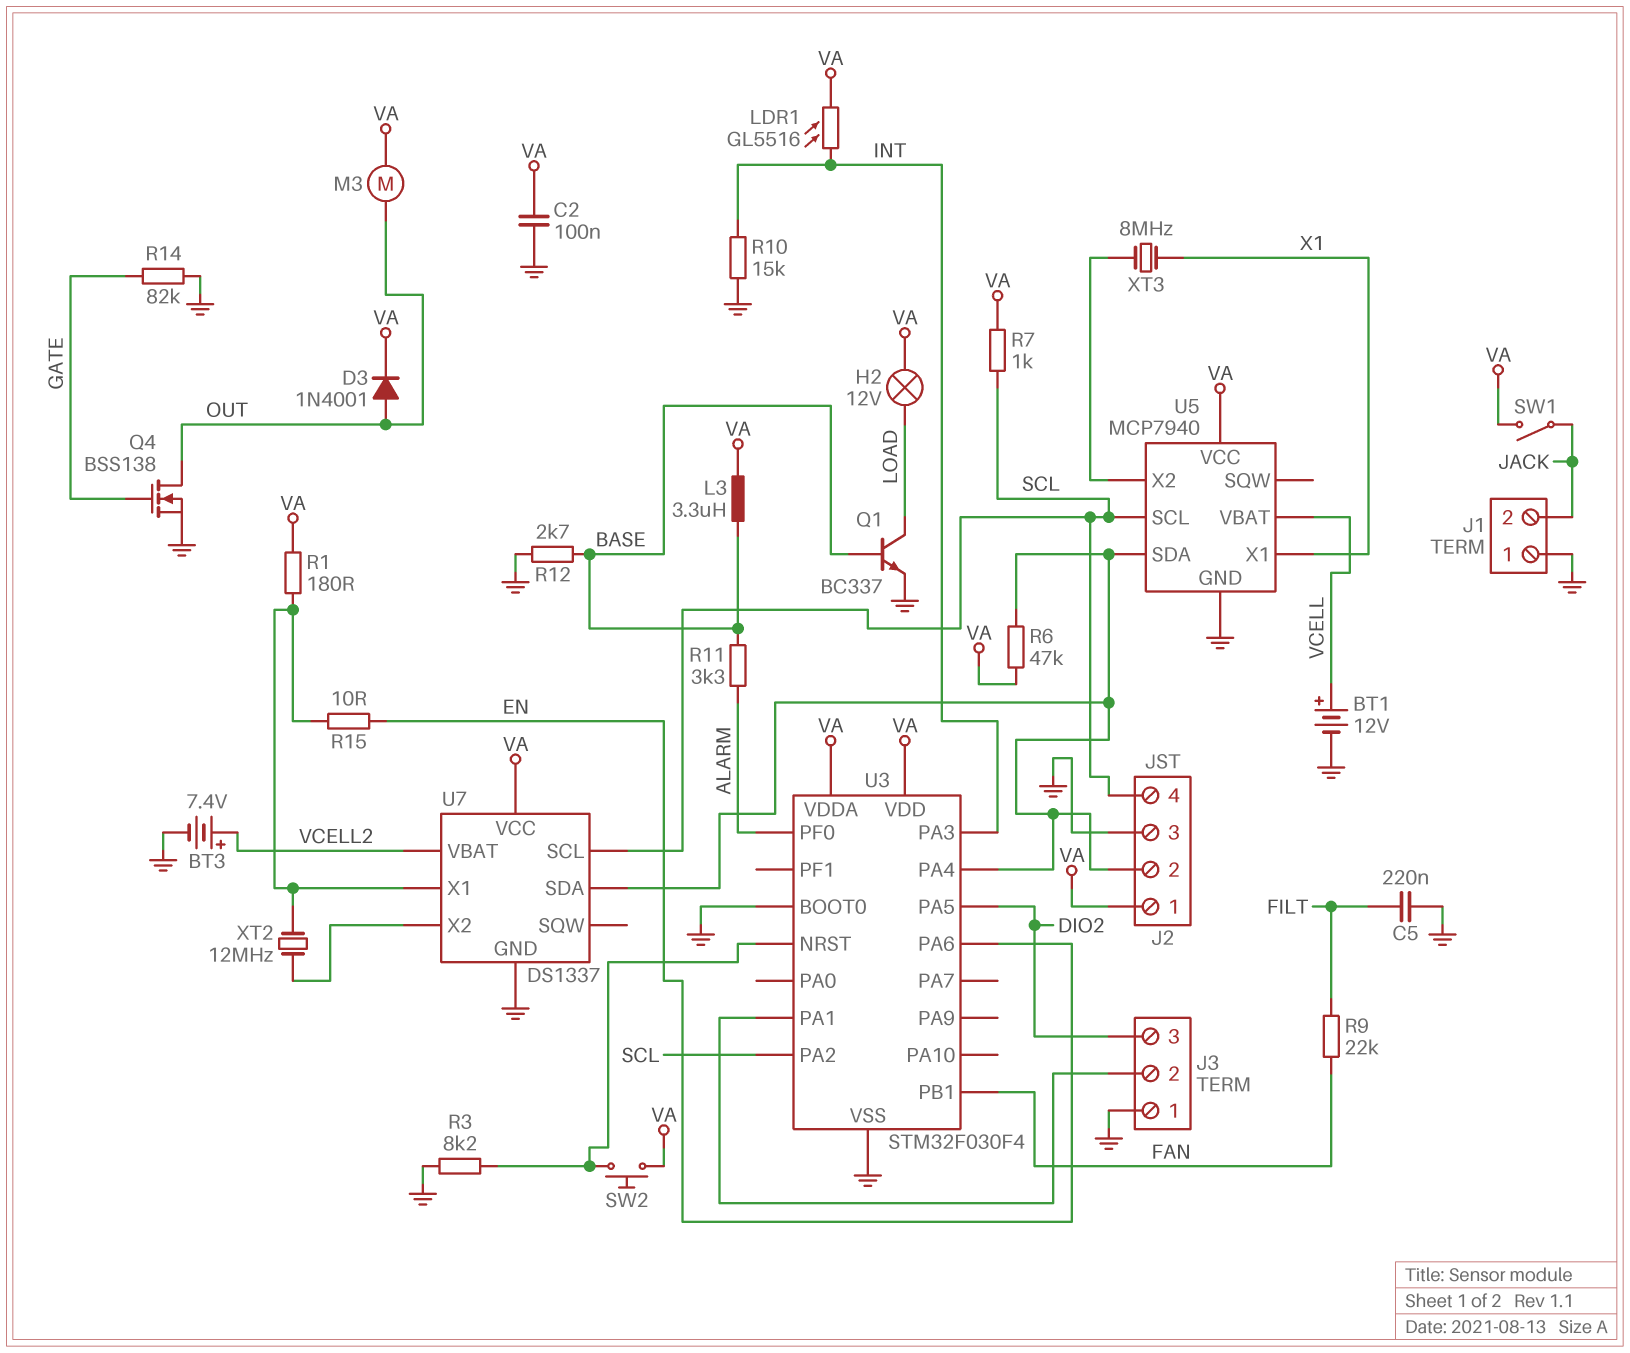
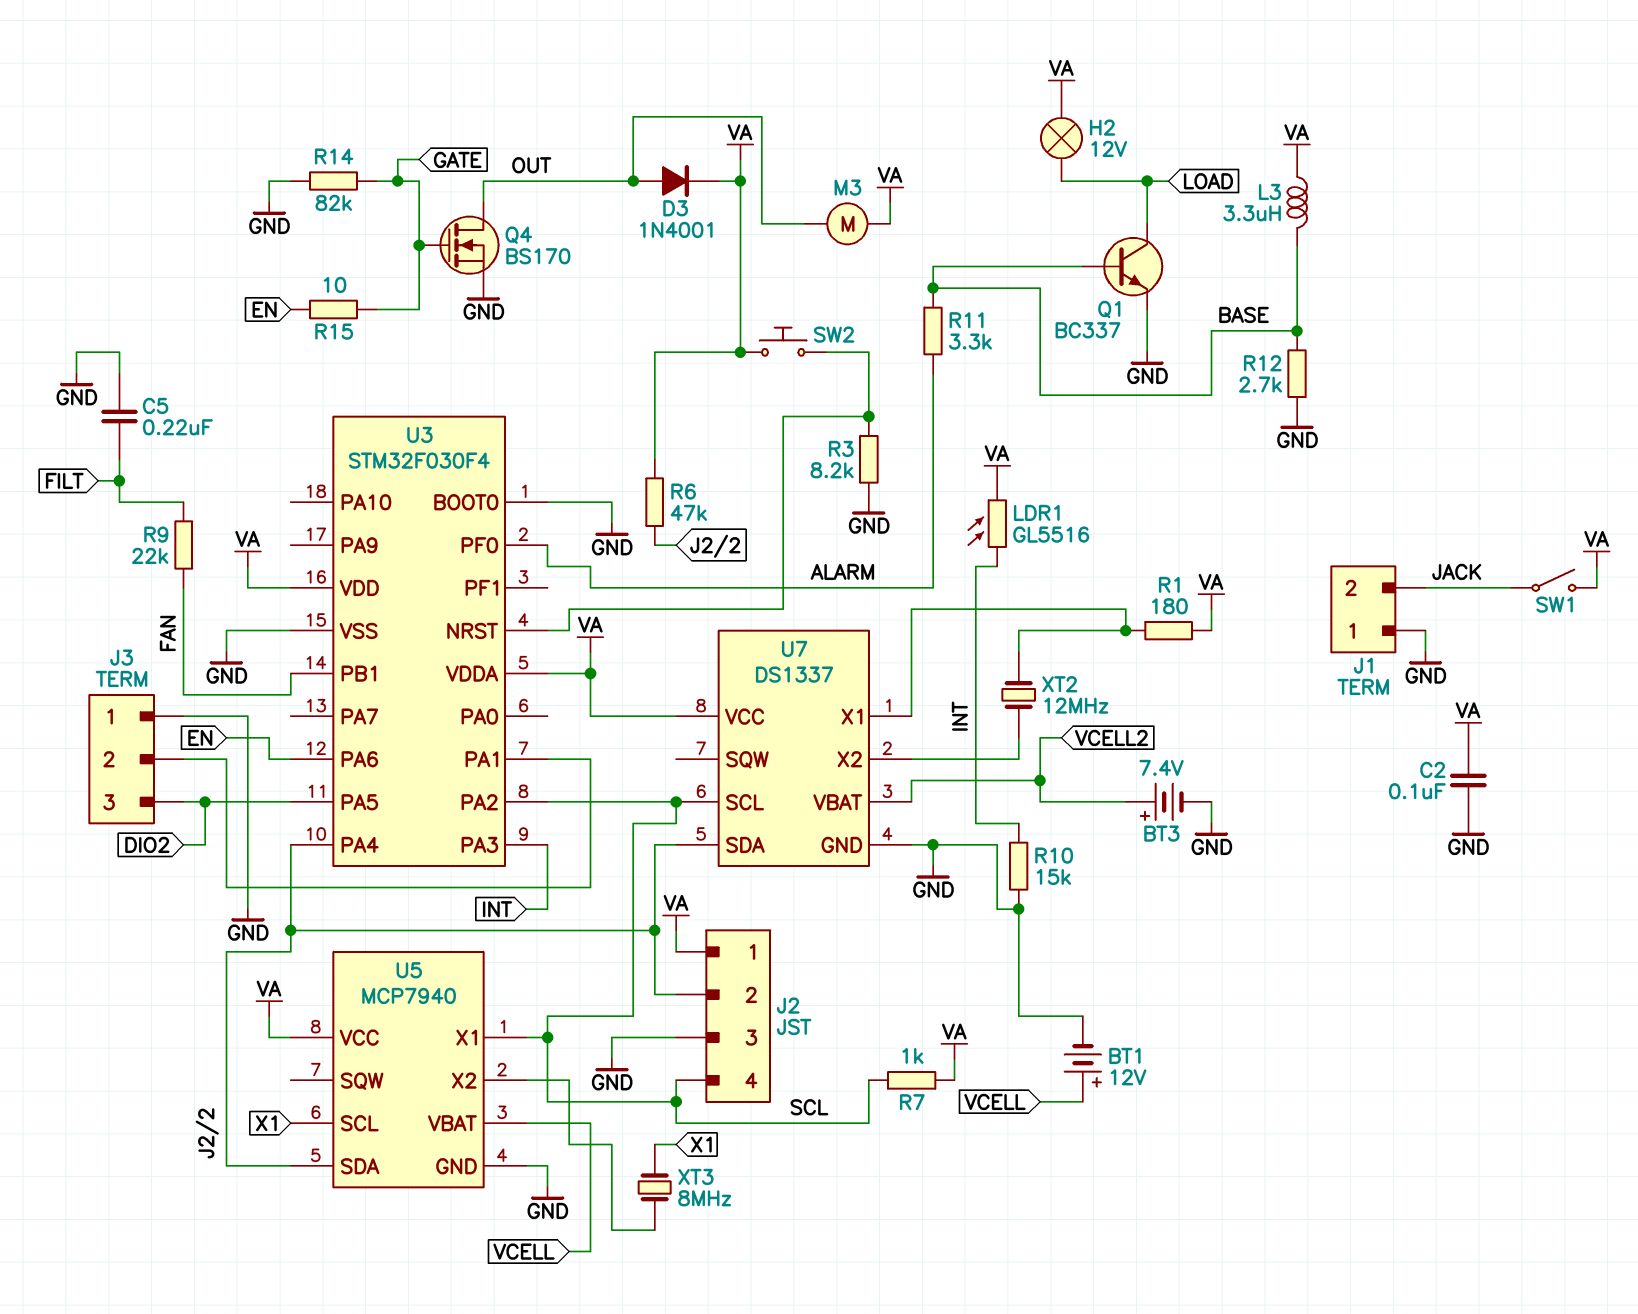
Q4: NMOS BSS138 (G GATE, D OUT, S GND) -> NMOS BS170 (G GATE, D OUT, S GND)
R15: 10 (EN, U7/X1) -> 10 (EN, GATE)
U5 pin SCL: SCL -> X1
U5 pin X1: X1 -> SCL

